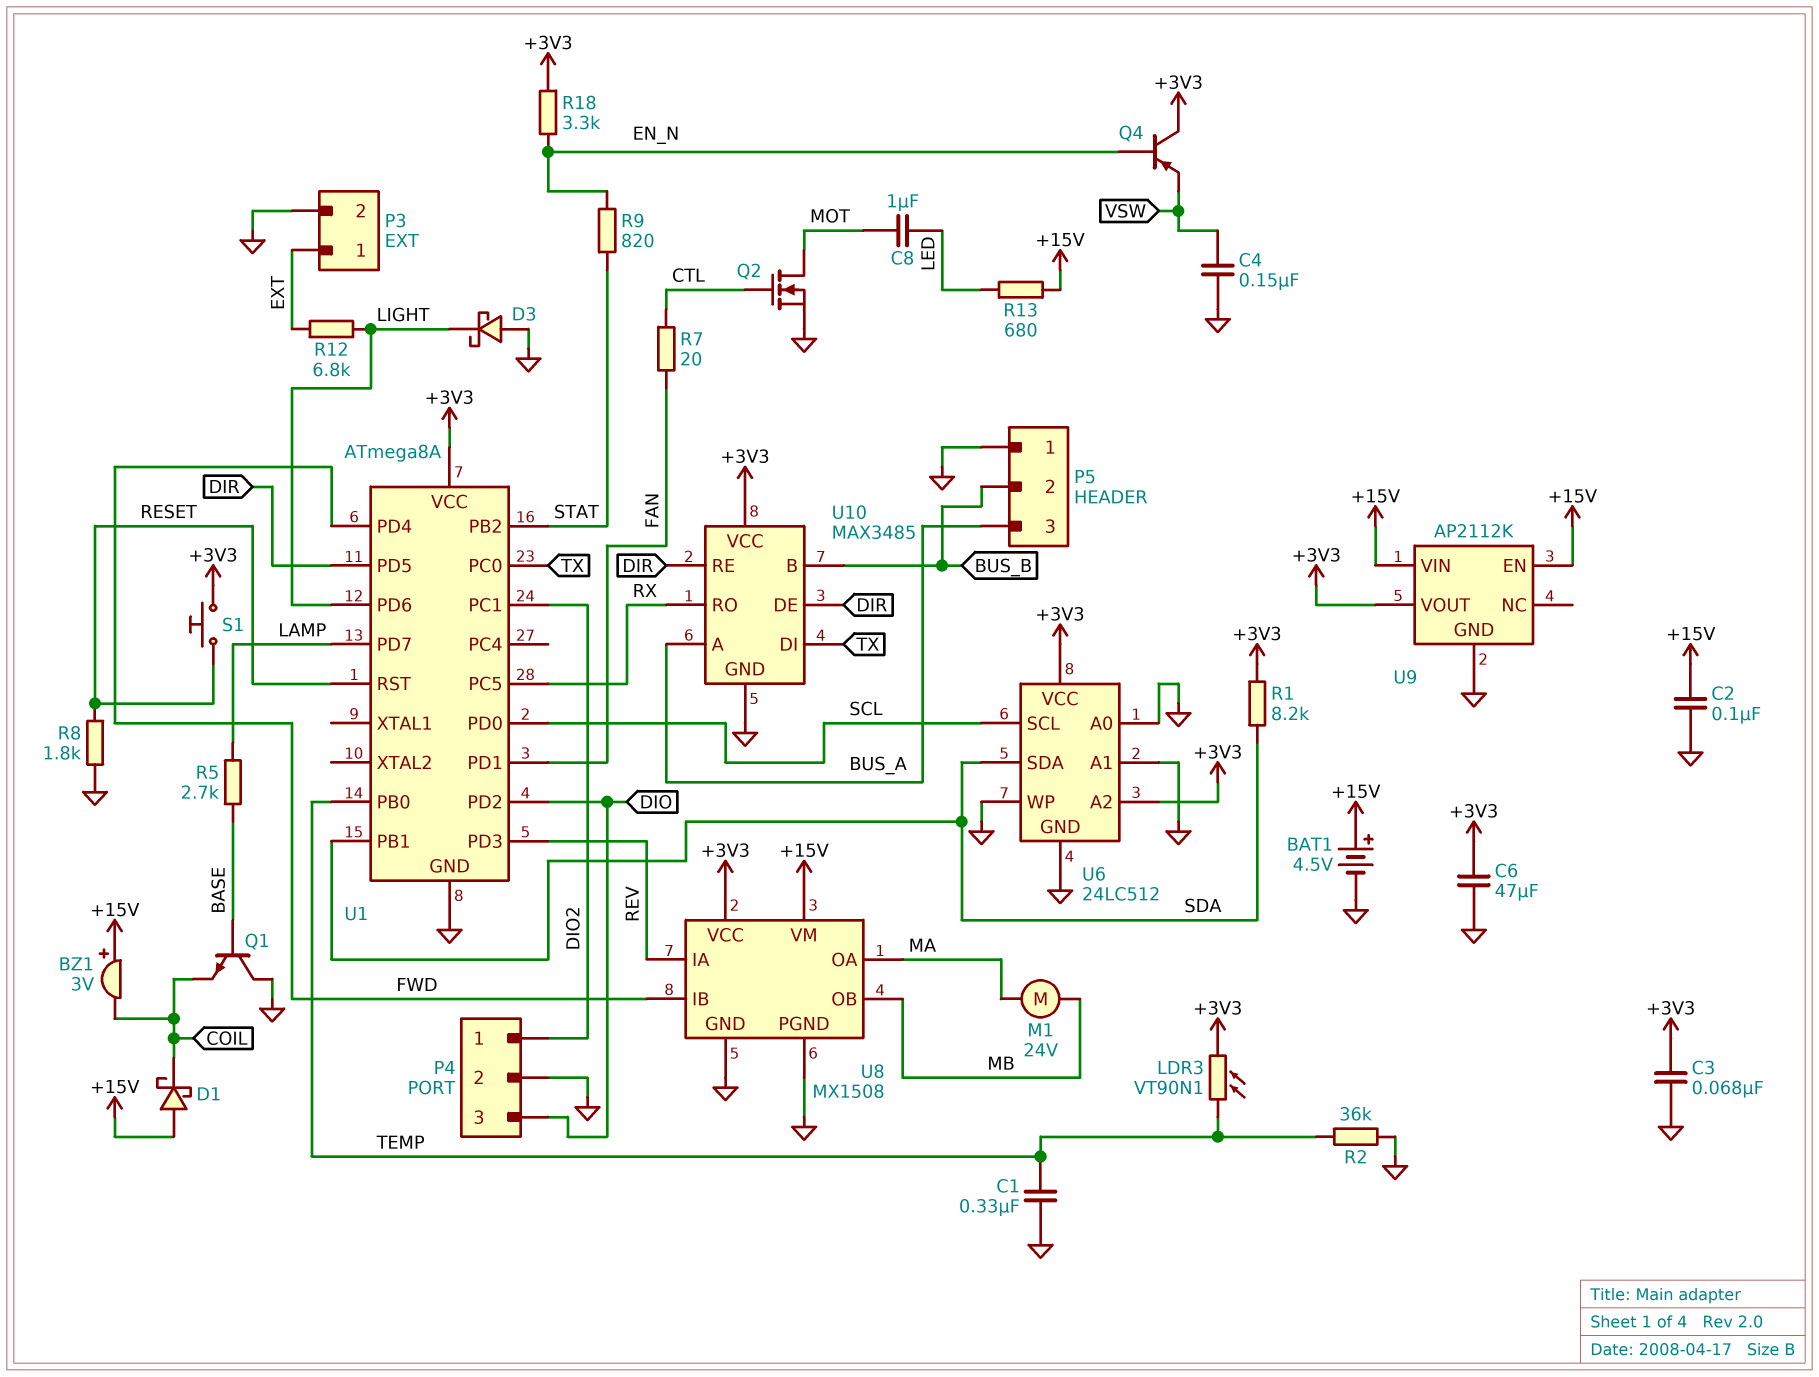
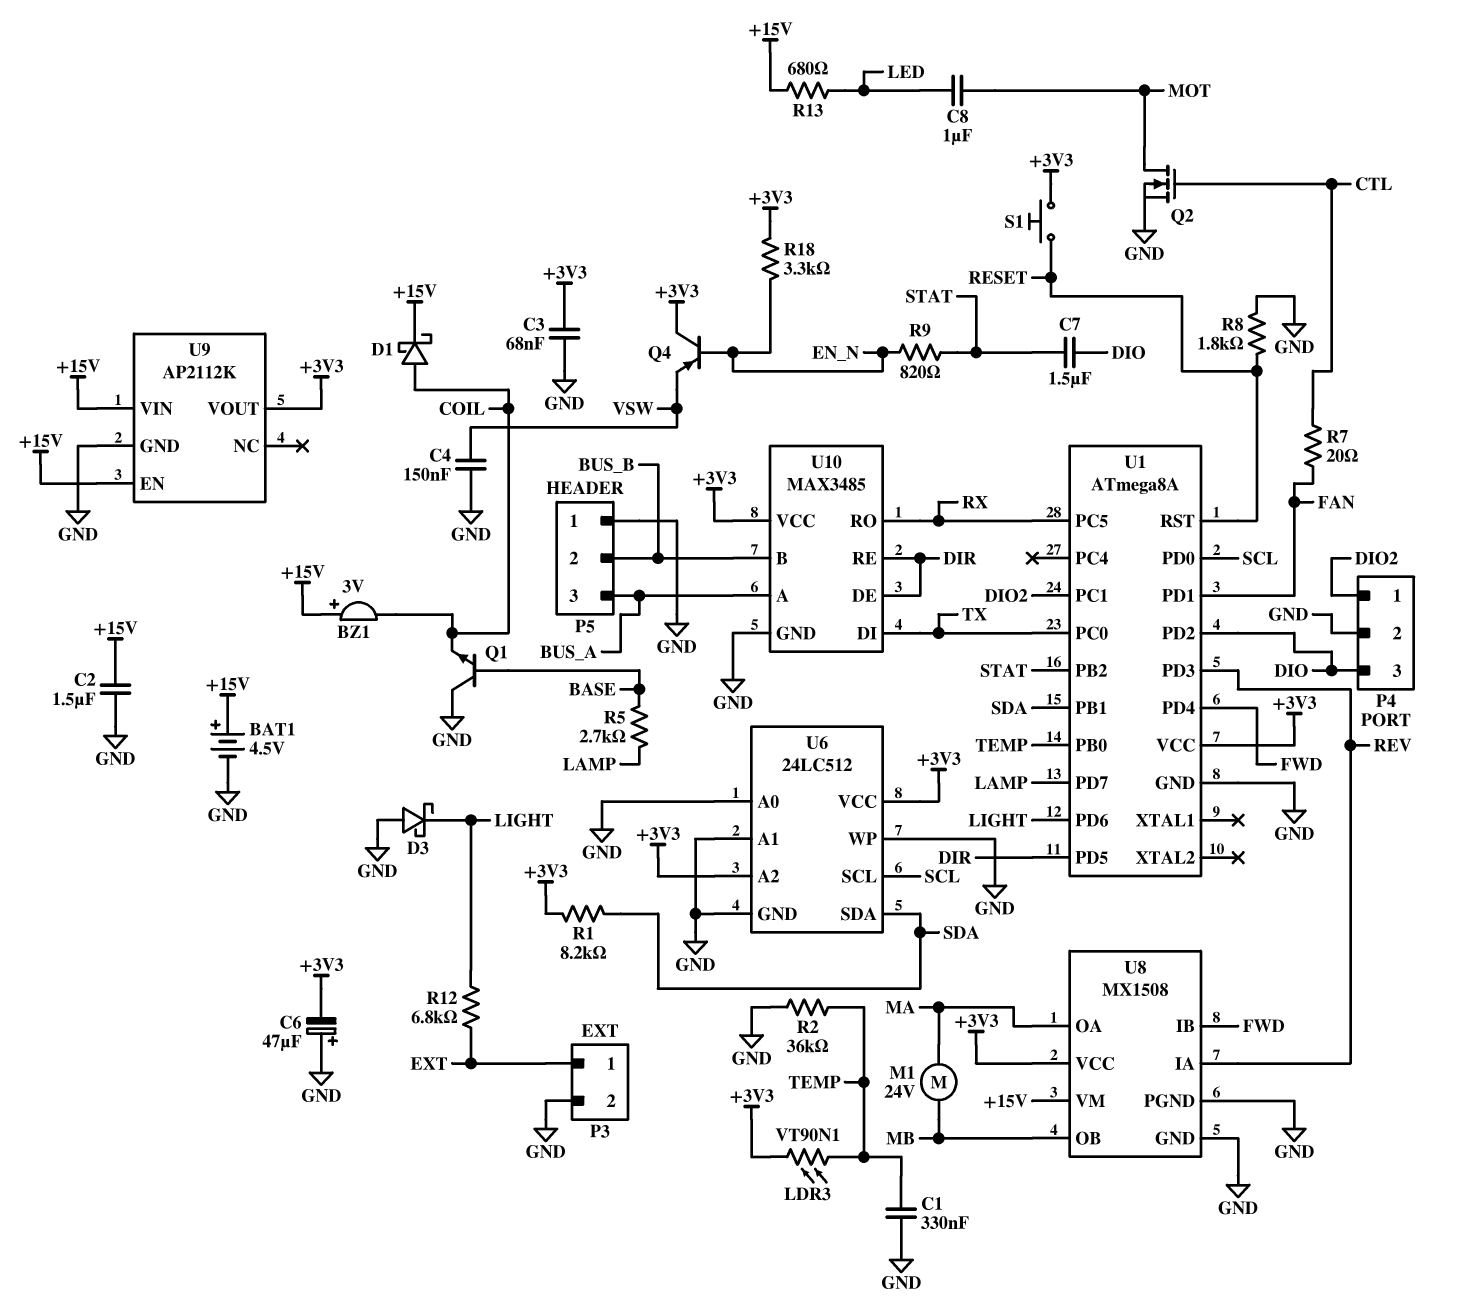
C2: 100nF (+15V, GND) -> 1.5uF (+15V, GND)
C6: 47uF (+3V3, GND) -> 47uF (plus GND, minus +3V3)
C7: none -> 1.5uF (DIO, STAT)
D1: schottky (A +15V, K COIL) -> schottky (A COIL, K +15V)

